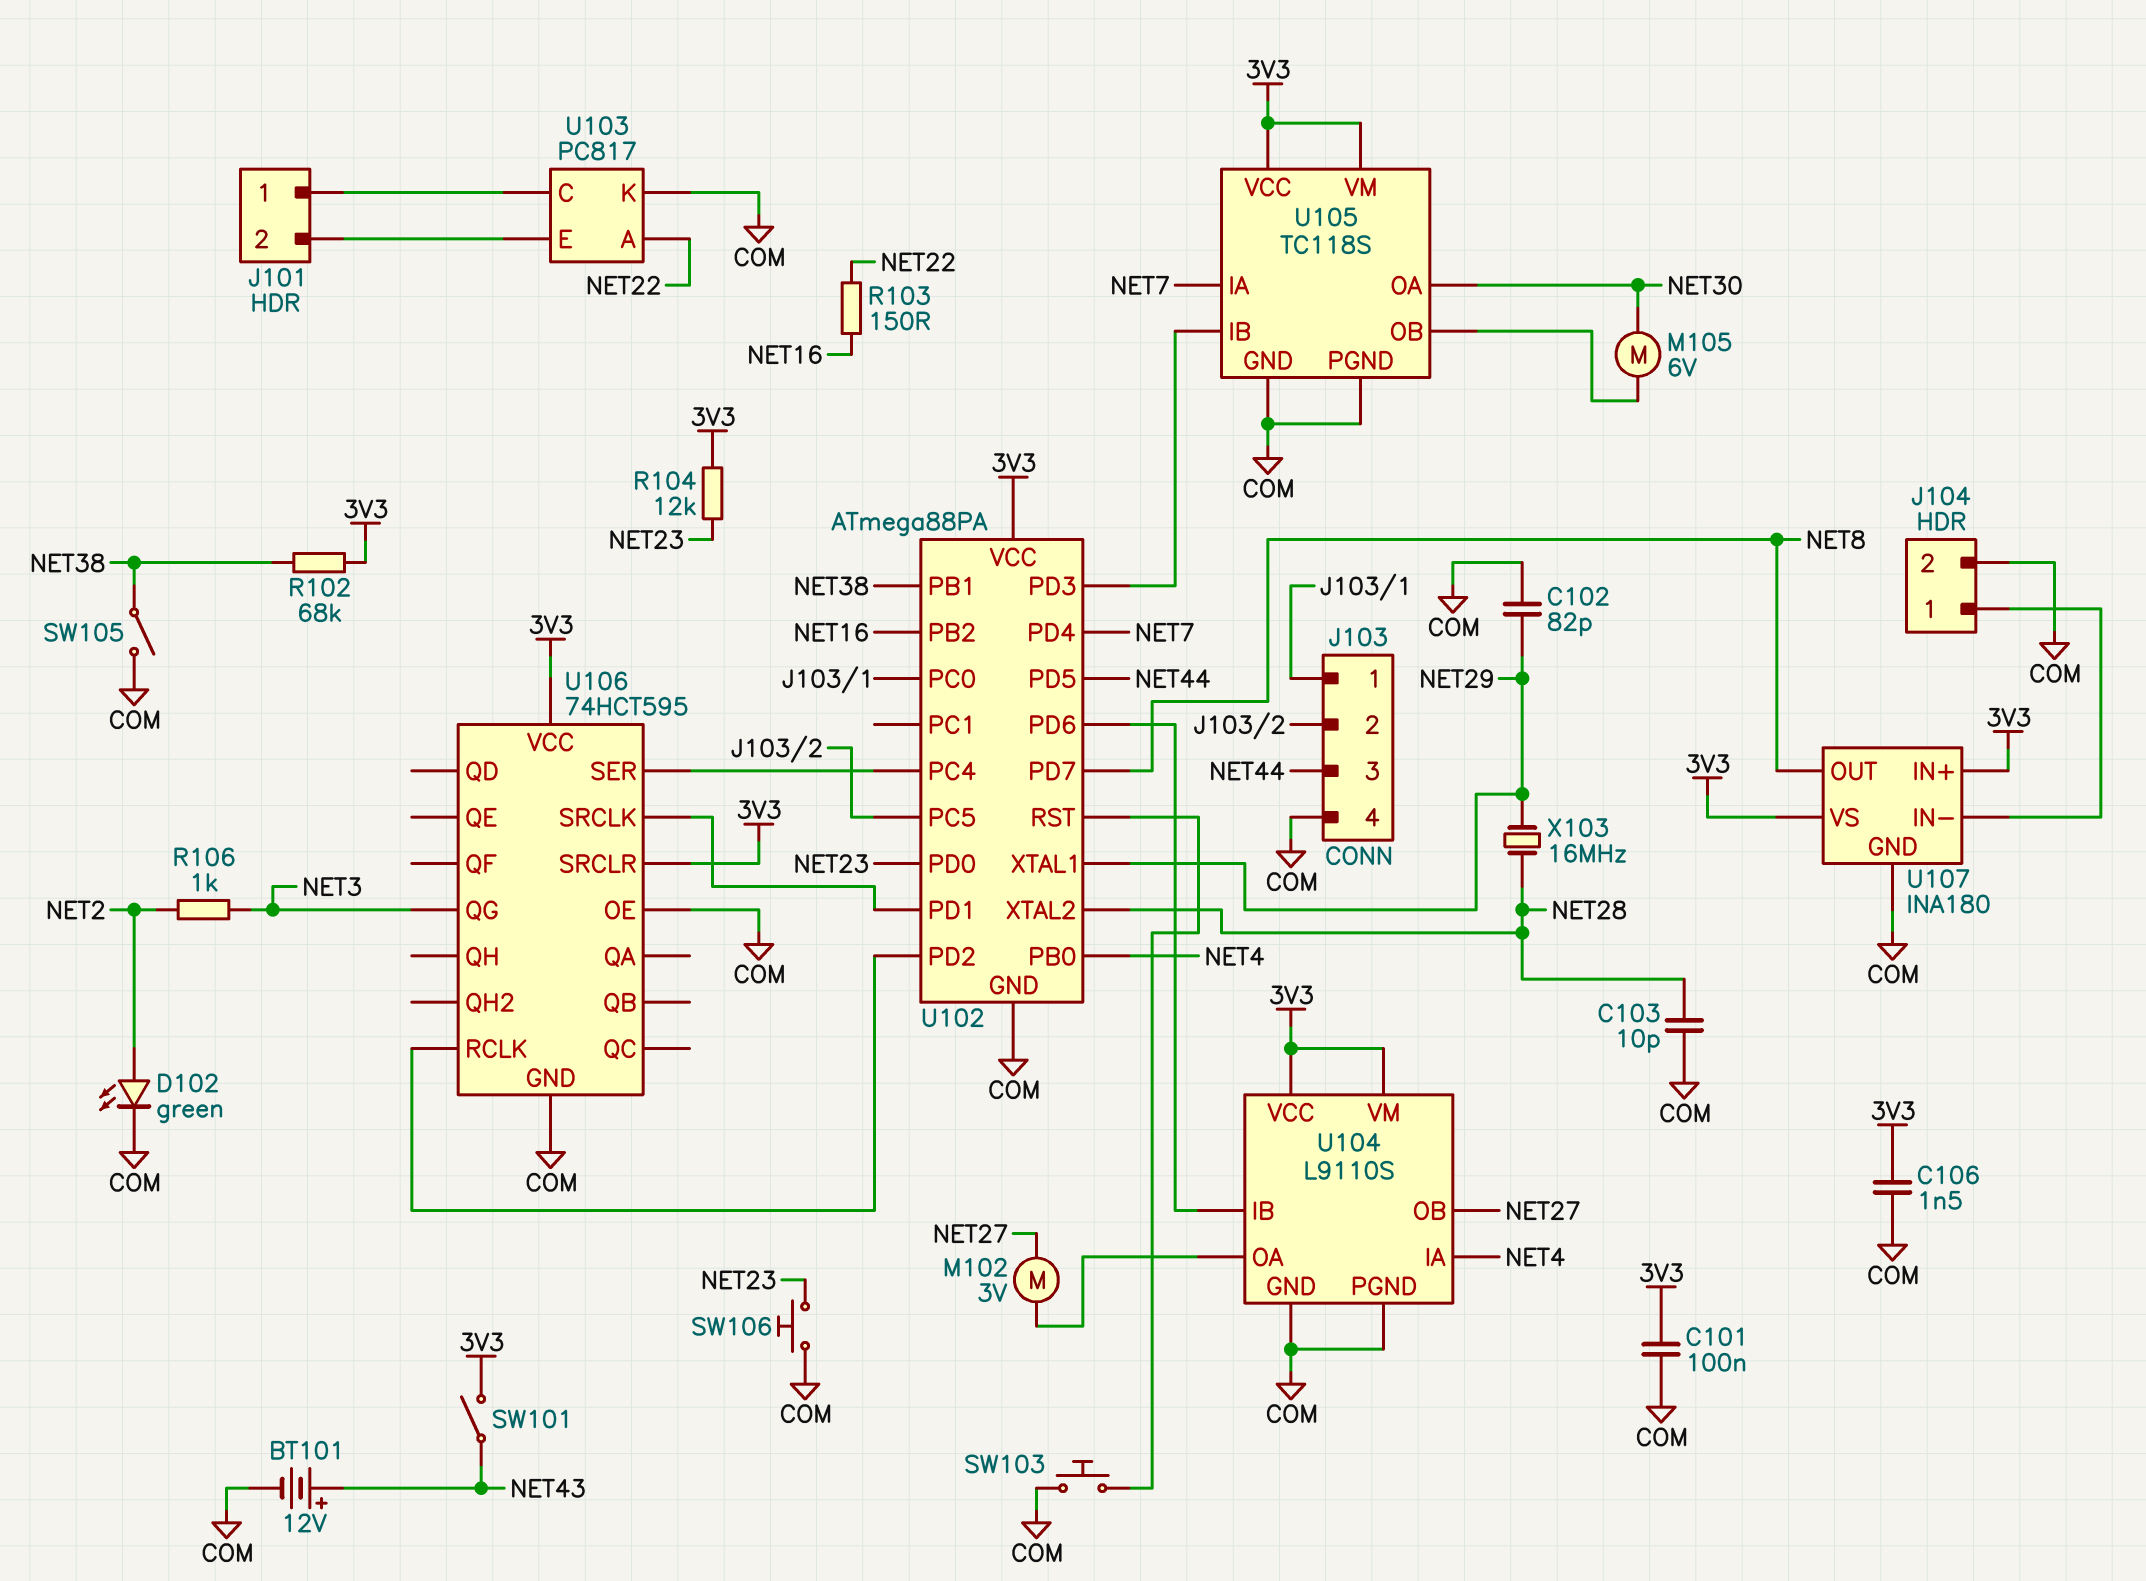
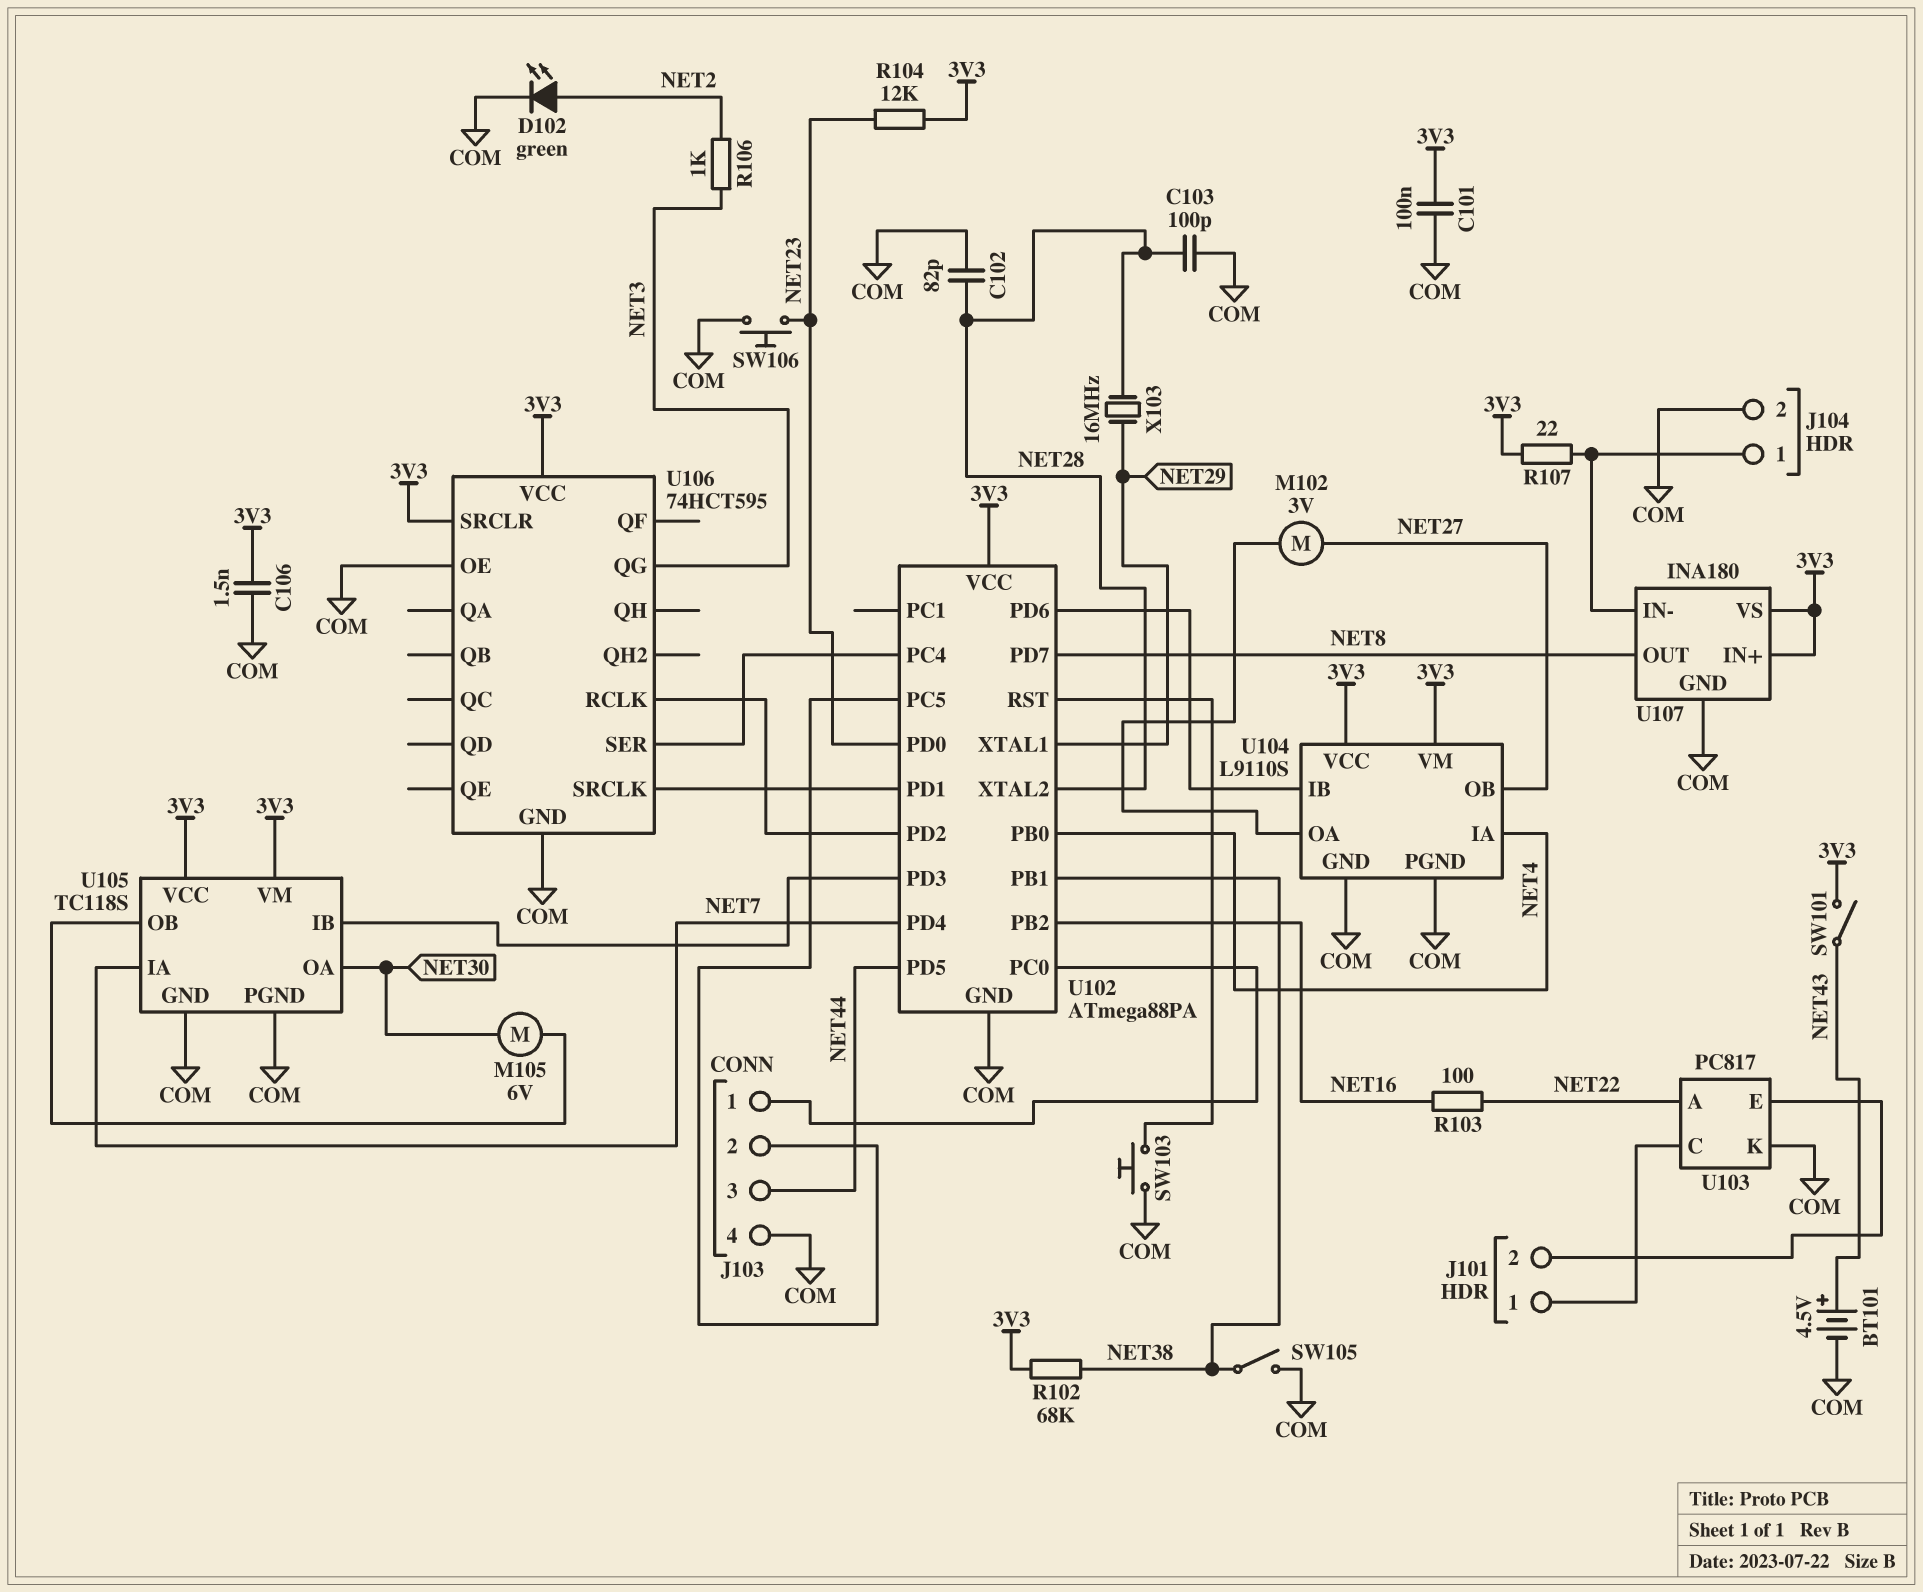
BT101: 12V (plus NET43, minus COM) -> 4.5V (plus NET43, minus COM)
C102: 82pF (COM, NET29) -> 82pF (COM, NET28)
C103: 10pF (COM, NET28) -> 100pF (COM, NET28)
R103: 150 (NET16, NET22) -> 100 (NET16, NET22)
R107: none -> 22 (3V3, J104/1)

